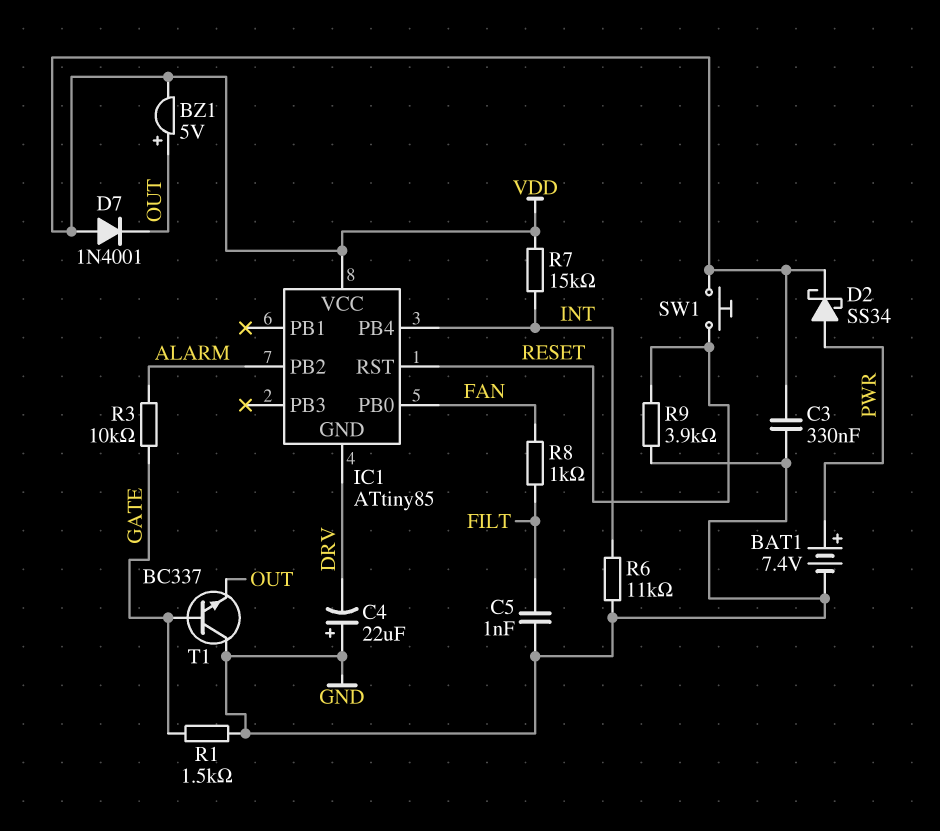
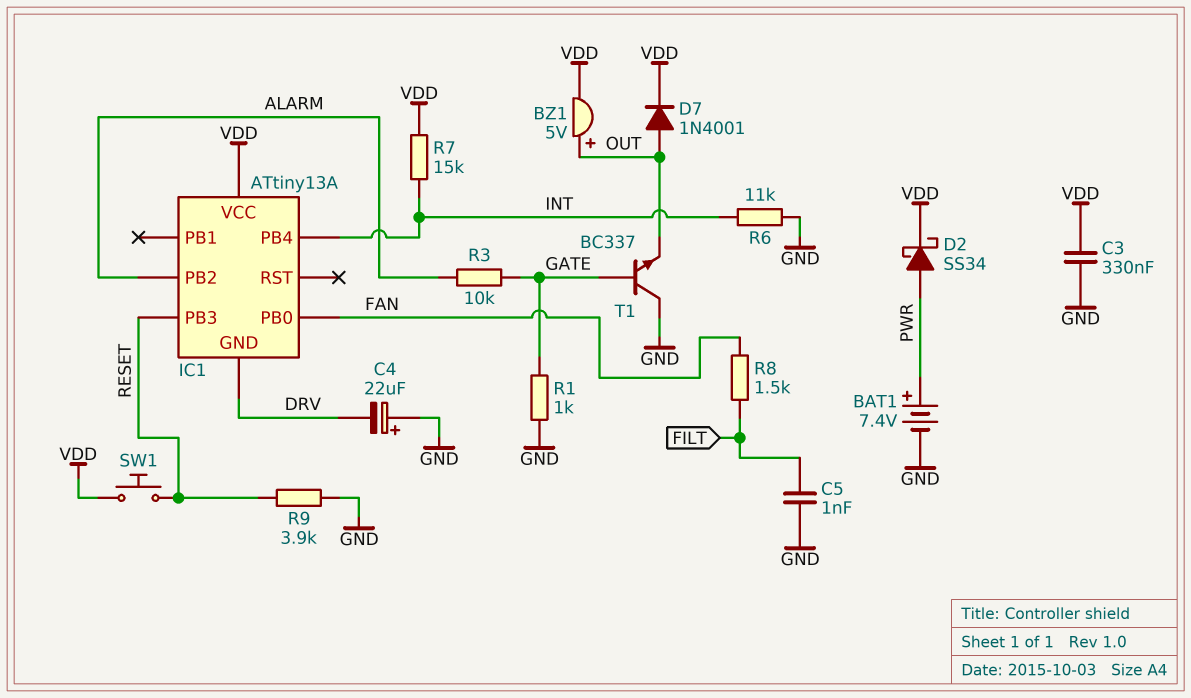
D7: diode 1N4001 (A VDD, K OUT) -> diode 1N4001 (A OUT, K VDD)
IC1: ATtiny85 -> ATtiny13A
IC1 pin PB3: none -> RESET
IC1 pin RST: RESET -> none
R1: 1.5k (GATE, GND) -> 1k (GATE, GND)
R8: 1k (FAN, FILT) -> 1.5k (FAN, FILT)

